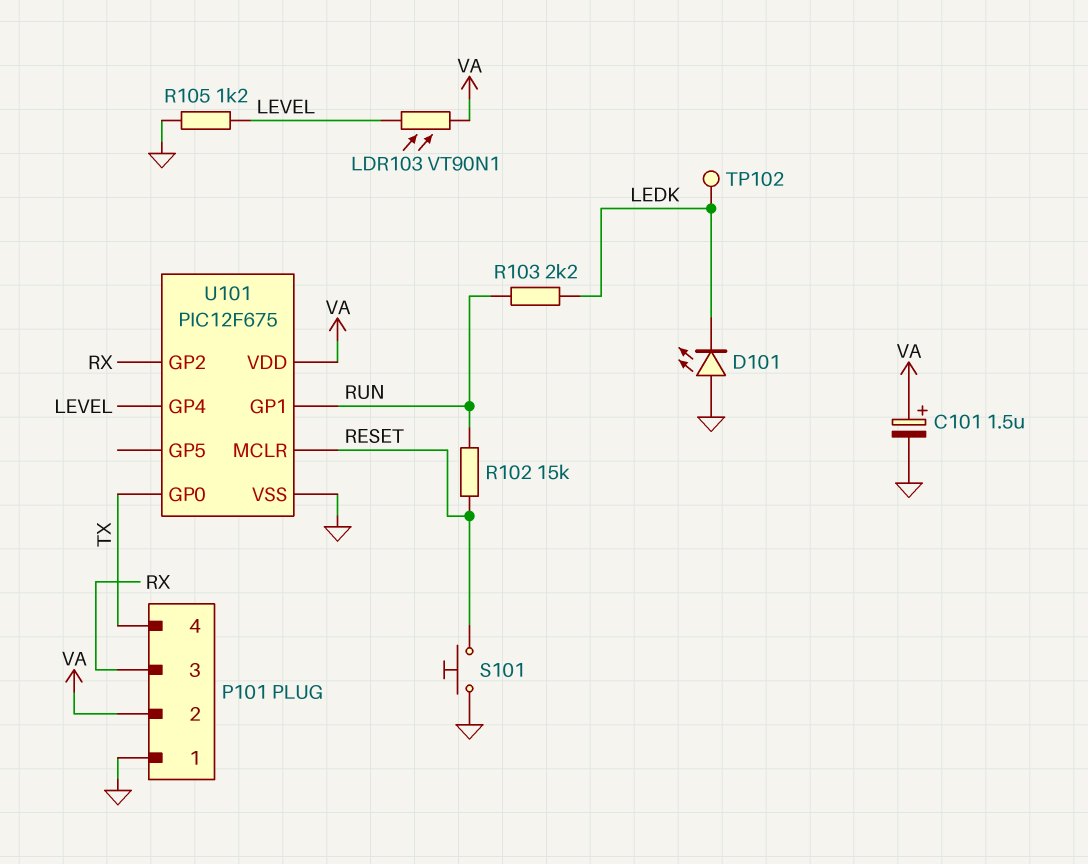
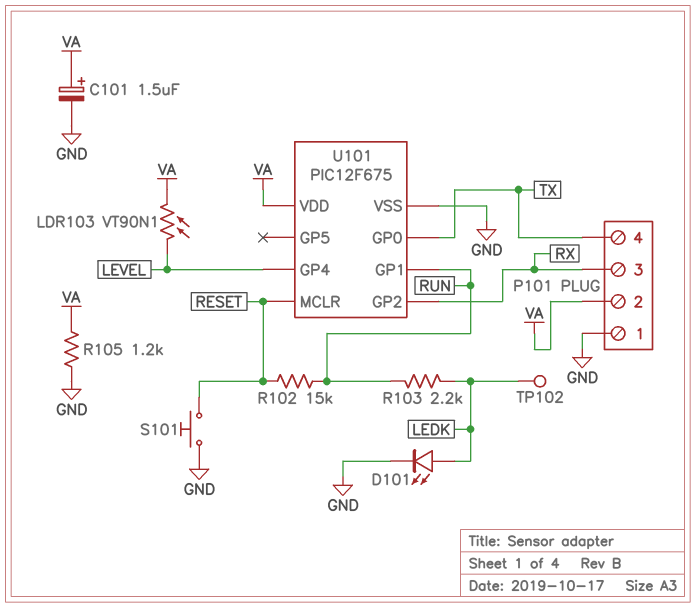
D101: LED (A GND, K LEDK) -> LED (A LEDK, K GND)
R105: 1.2k (GND, LEVEL) -> 1.2k (GND, VA)

